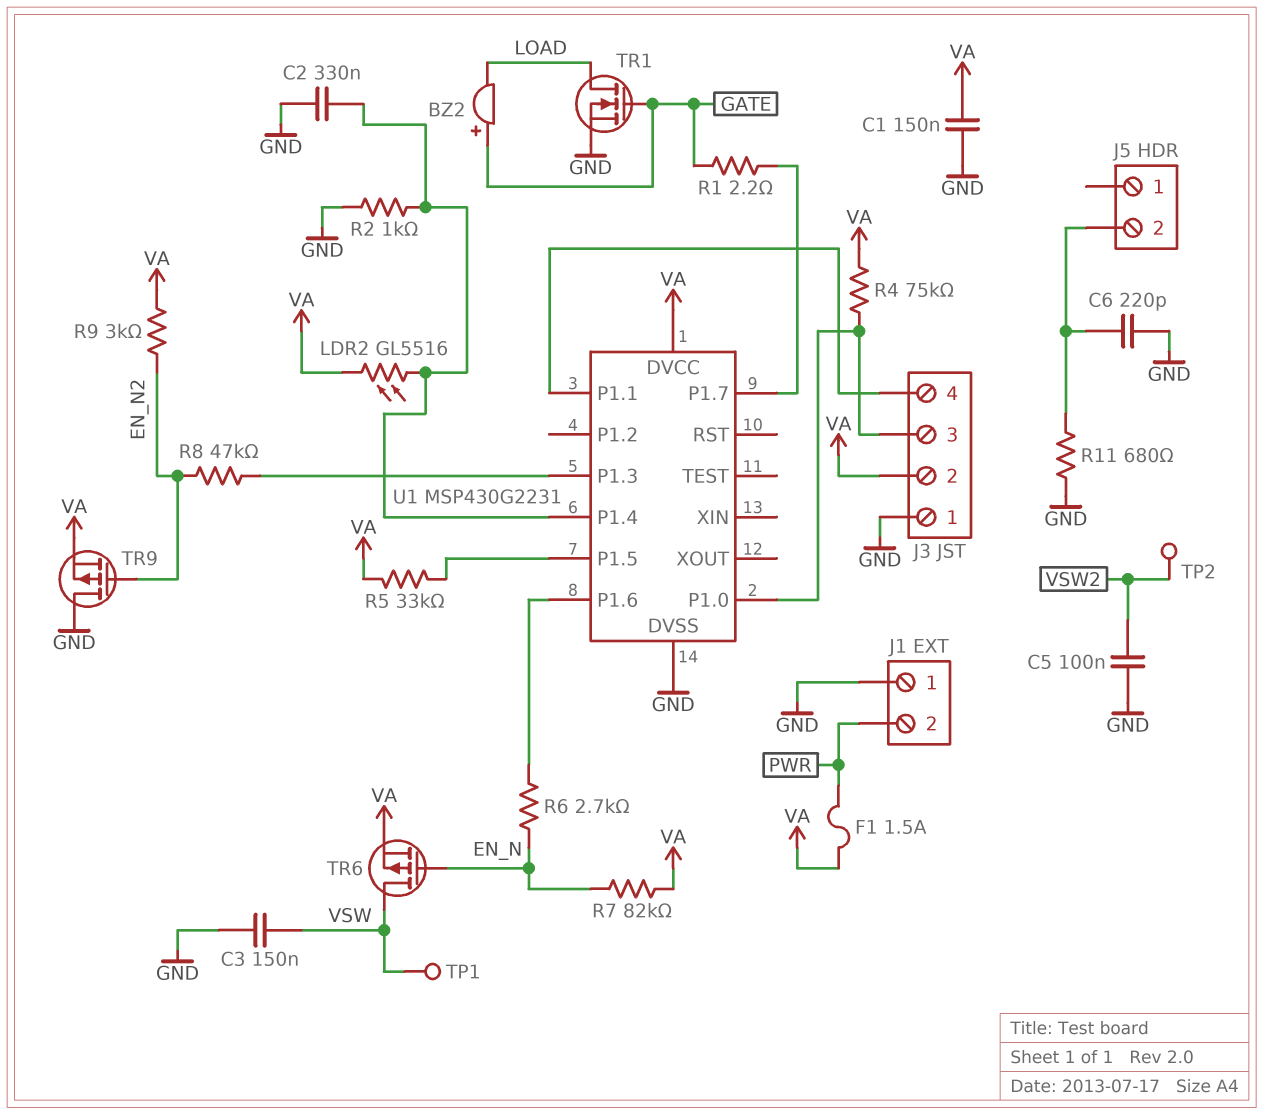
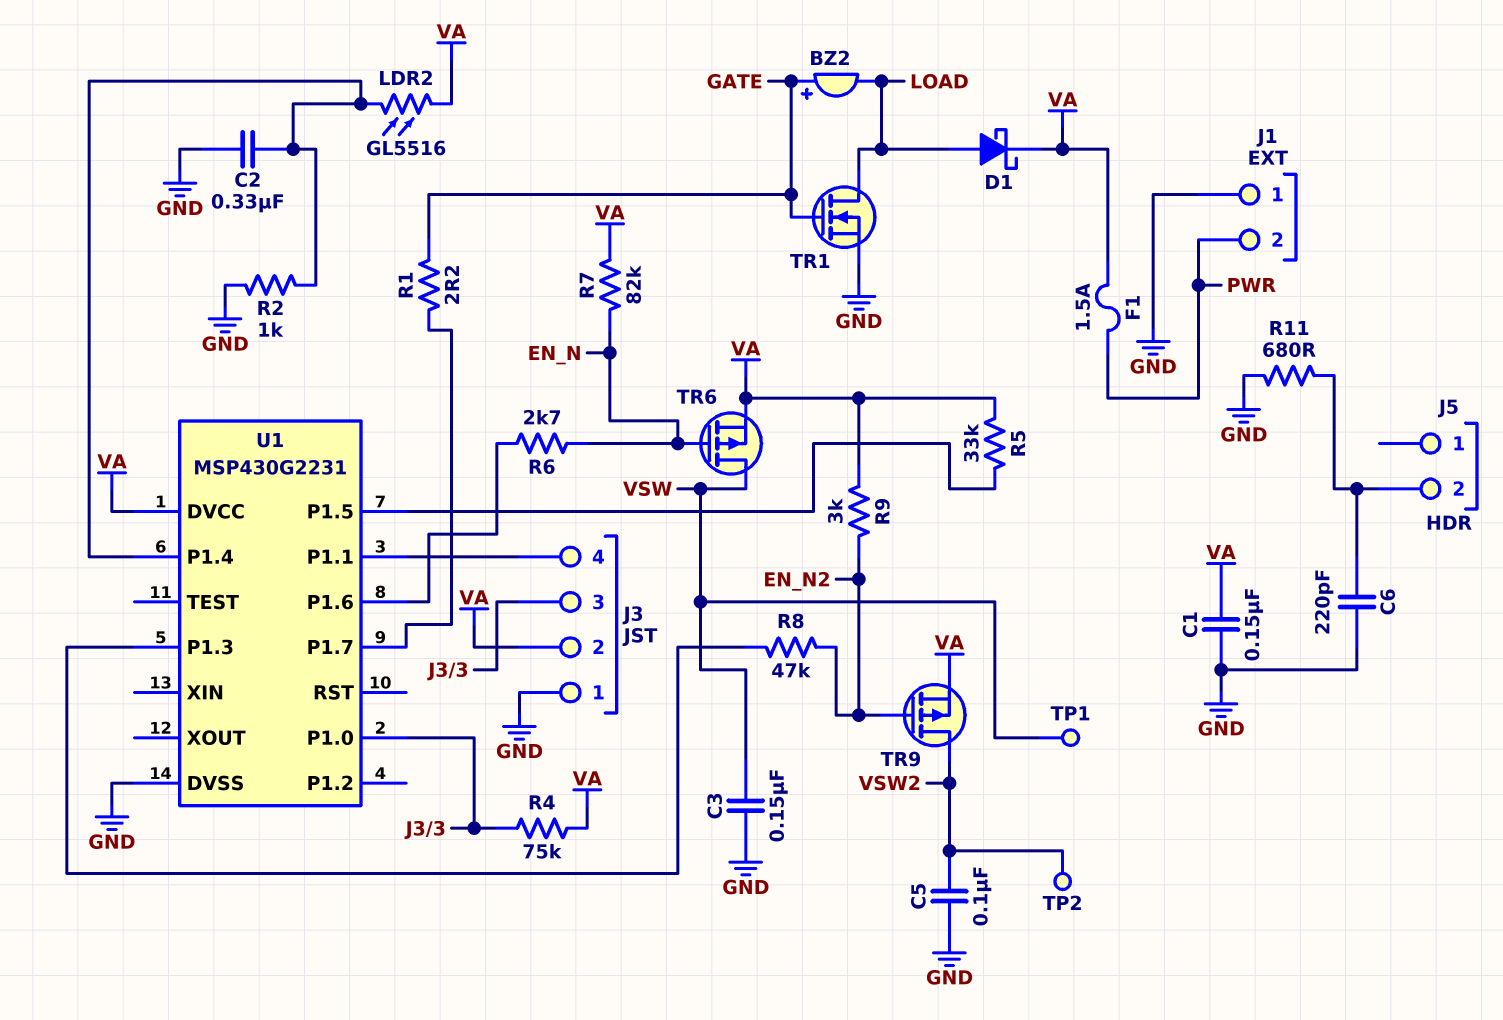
D1: none -> schottky (A LOAD, K VA)
TR9: PMOS (G EN_N2, D GND, S VA) -> PMOS (G EN_N2, D VSW2, S VA)

